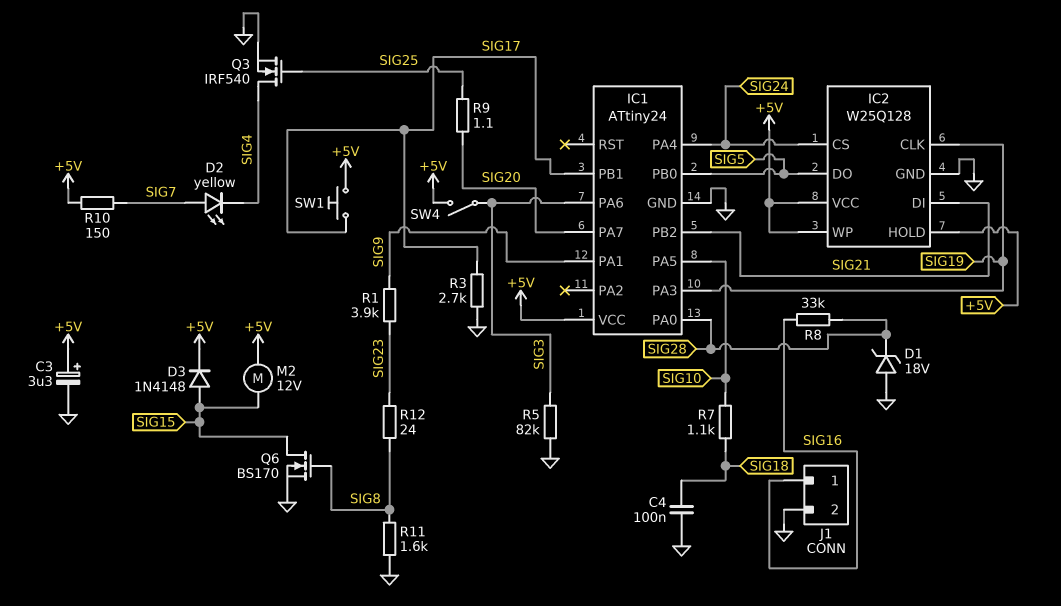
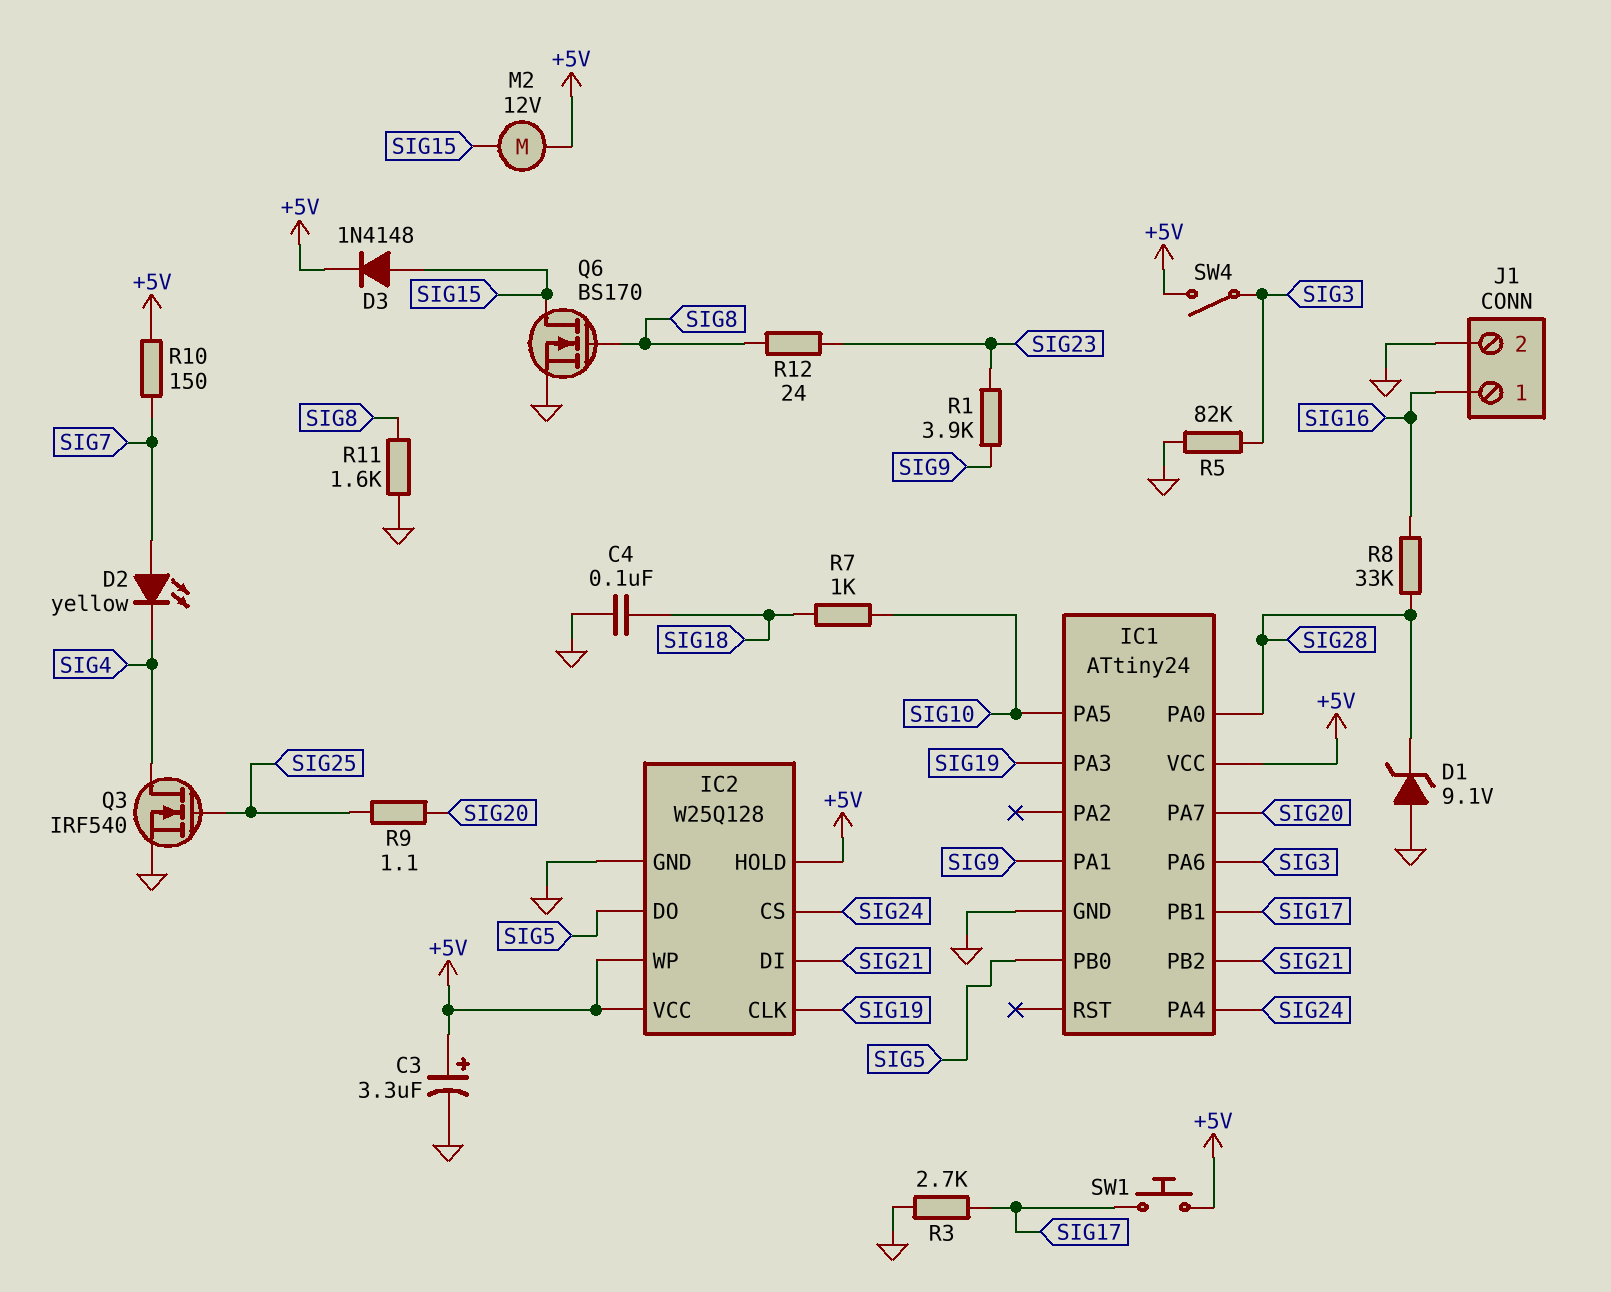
D1: zener 18V (A GND, K SIG28) -> zener 9.1V (A GND, K SIG28)
R7: 1.1k (SIG10, SIG18) -> 1k (SIG10, SIG18)

